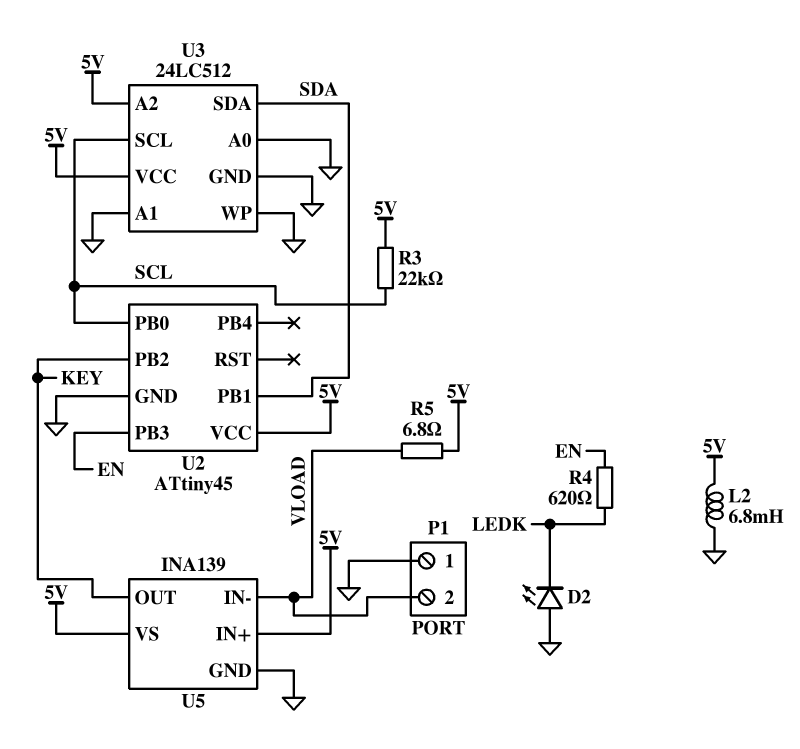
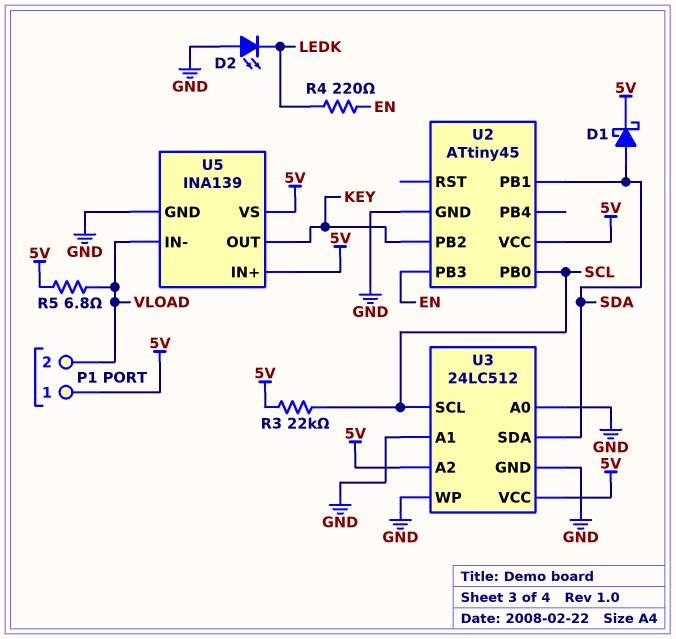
D1: none -> schottky (A SDA, K 5V)
L2: 6.8mH (5V, GND) -> none
P1 pin 1: GND -> 5V
R4: 620 (EN, LEDK) -> 220 (EN, LEDK)

